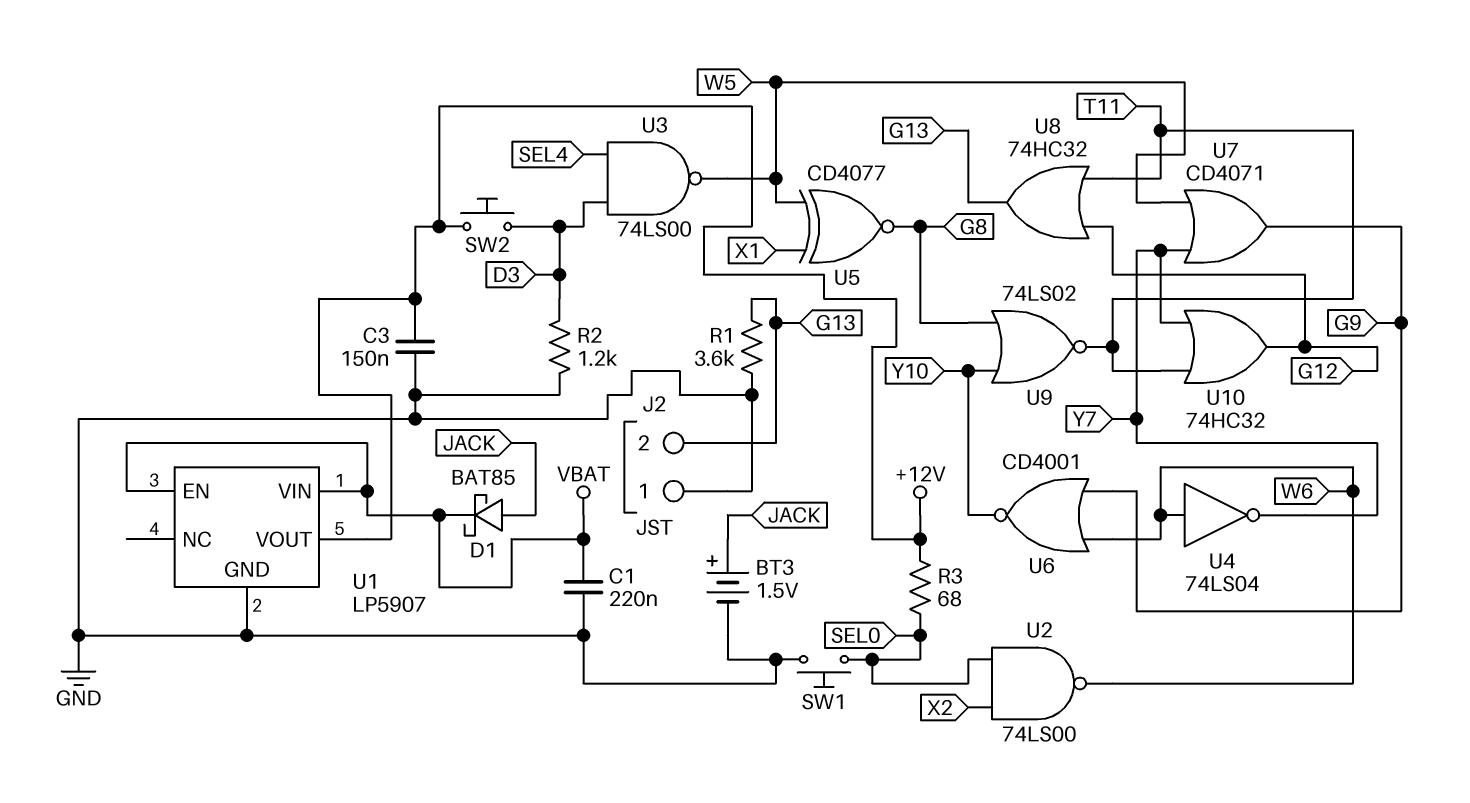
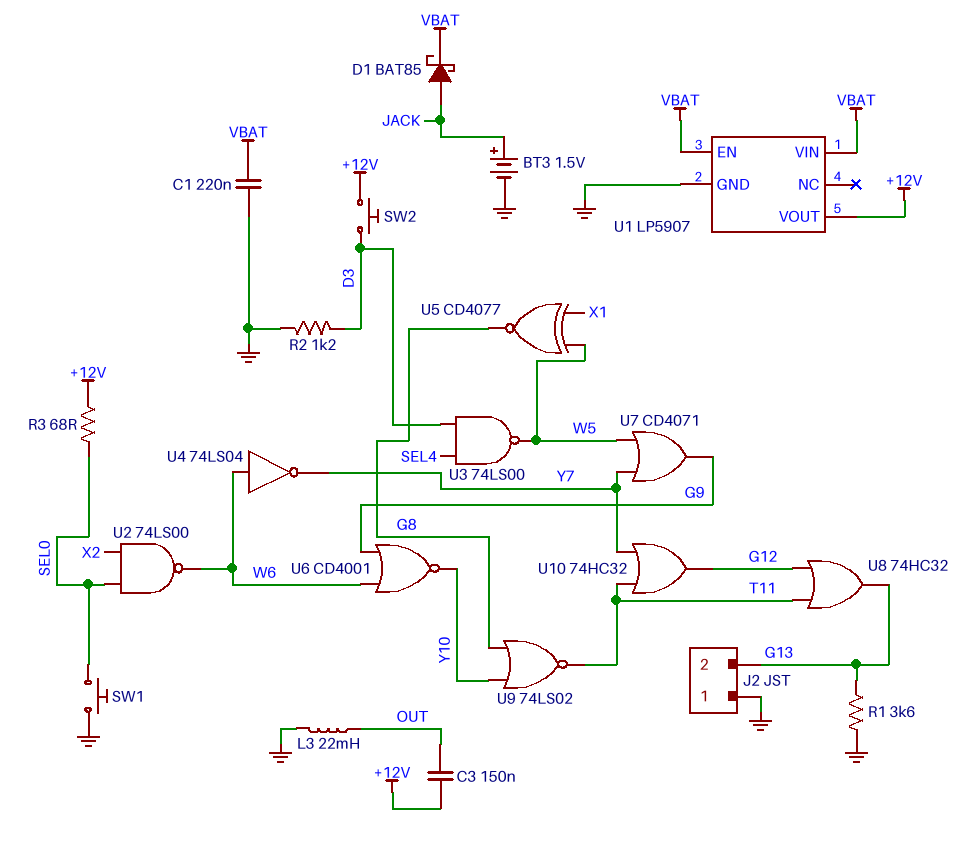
C3: 150nF (+12V, GND) -> 150nF (+12V, OUT)
L3: none -> 22mH (GND, OUT)

